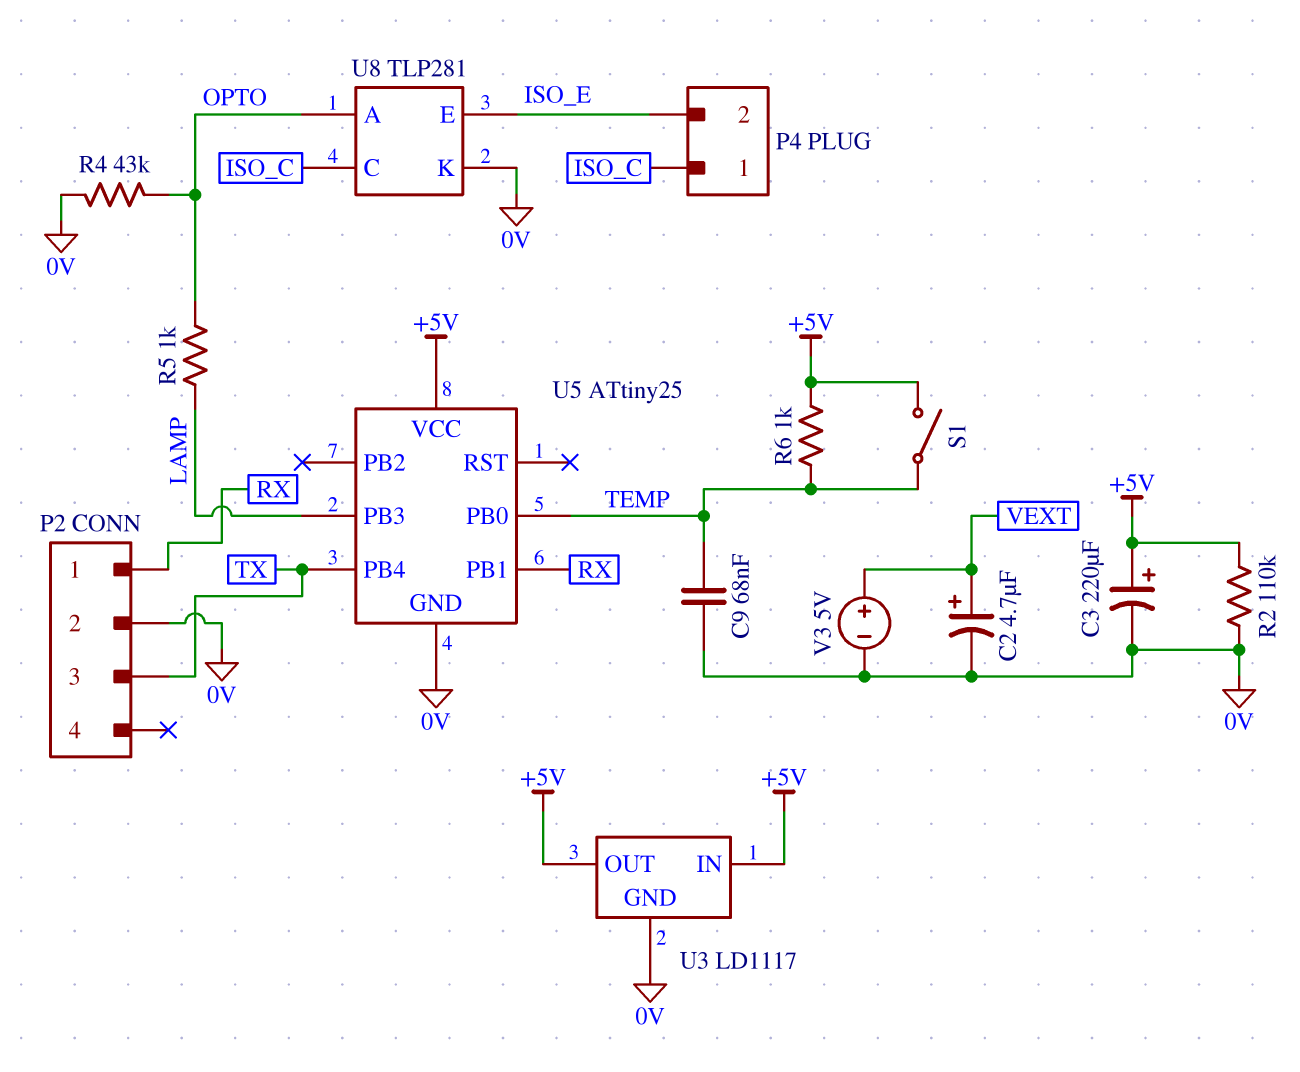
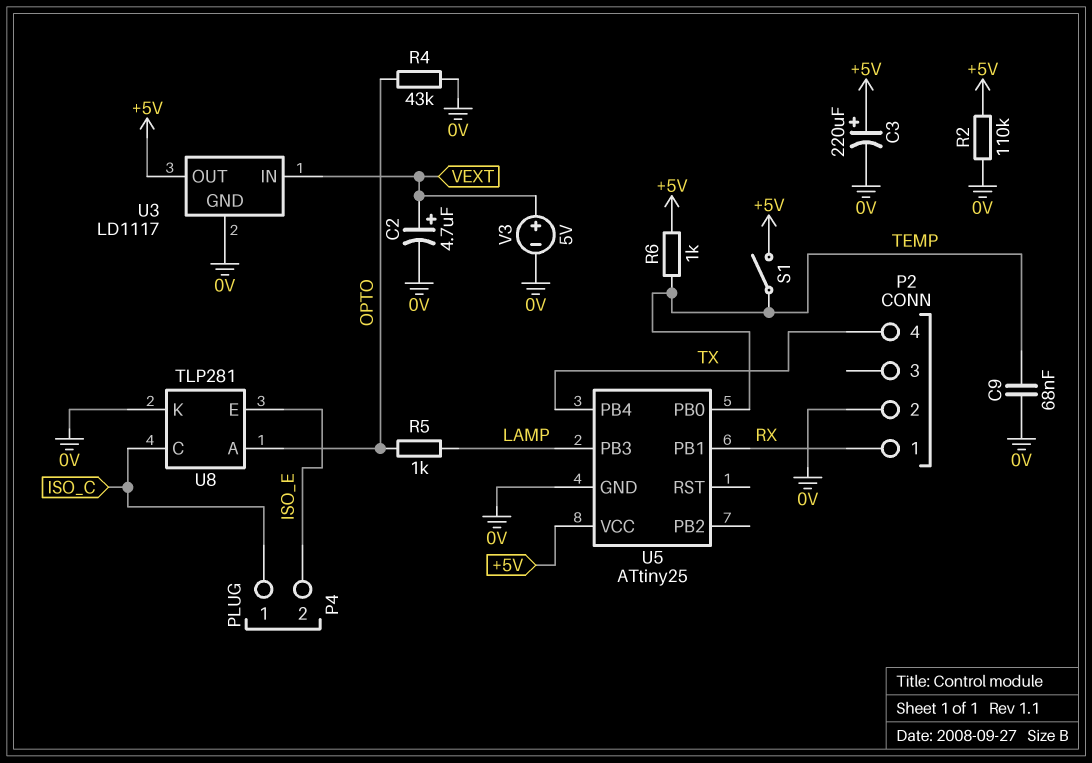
P2 pin 3: TX -> none
P2 pin 4: none -> TX
U3 pin IN: +5V -> VEXT

